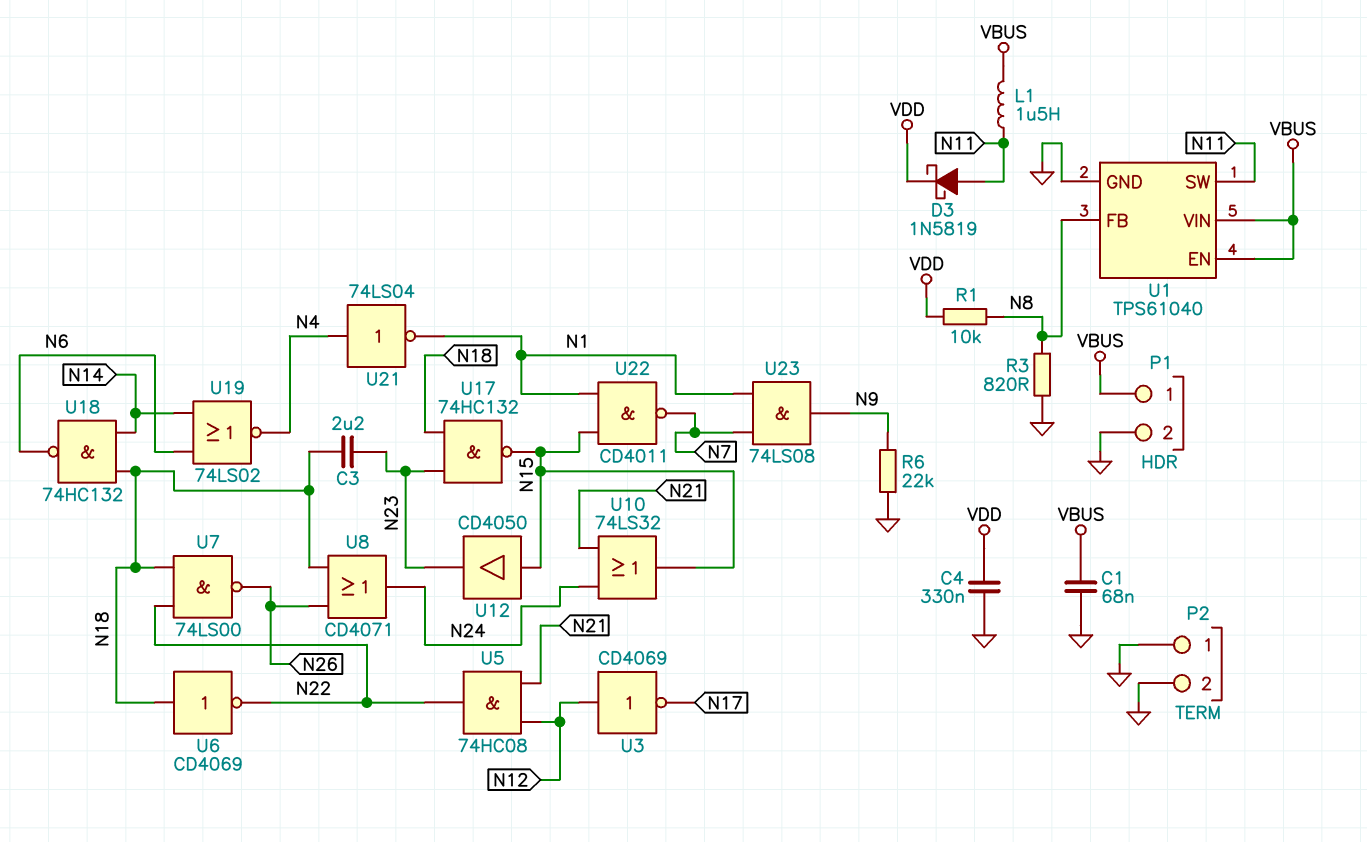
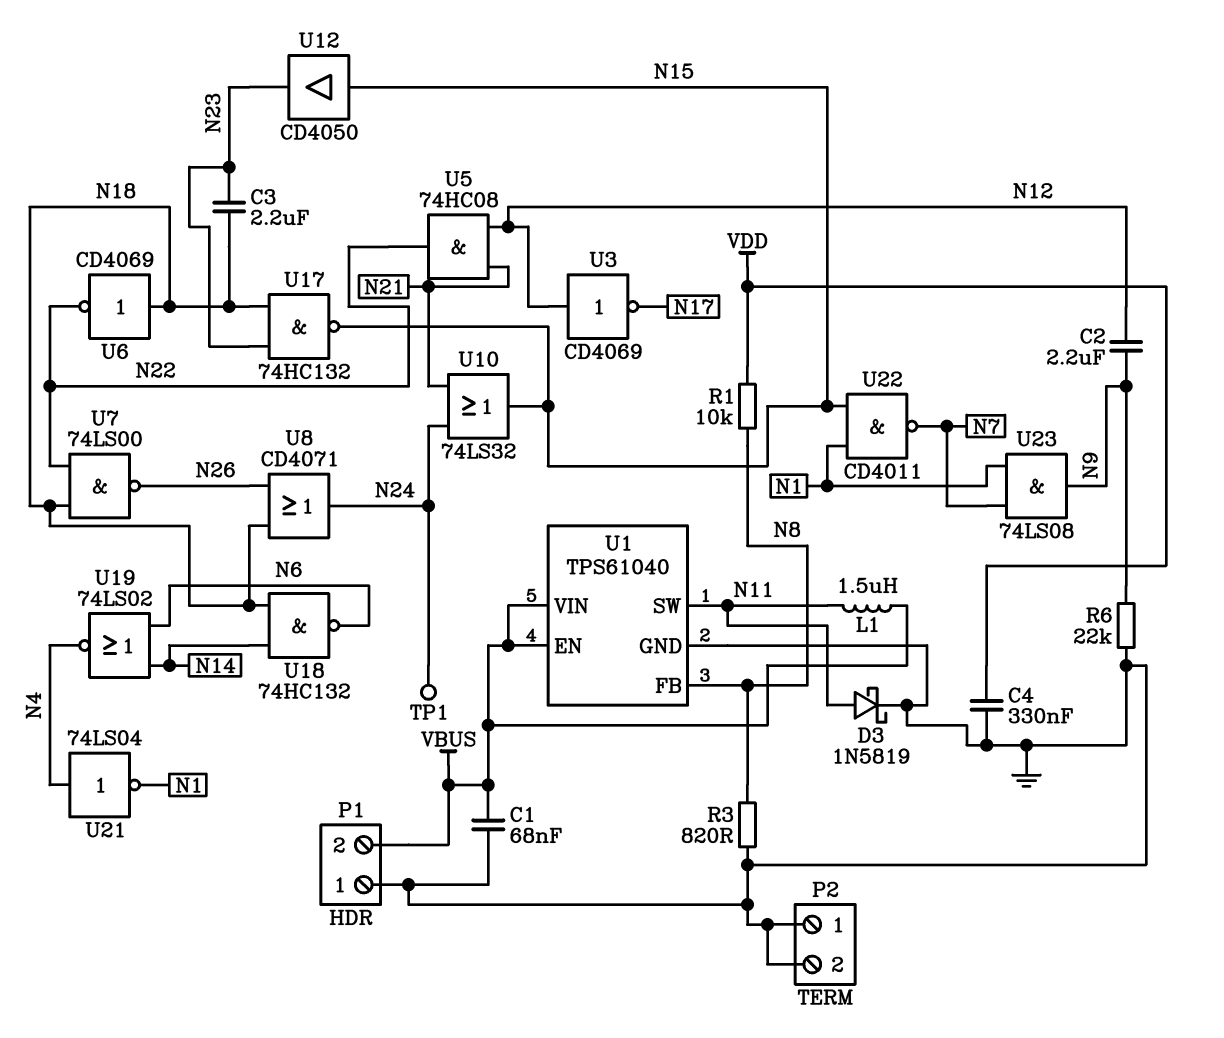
C2: none -> 2.2uF (N9, N12)
D3: schottky 1N5819 (A N11, K VDD) -> schottky 1N5819 (A N11, K GND)
P1 pin 1: VBUS -> GND
P1 pin 2: GND -> VBUS
TP1: none -> test point (N24)

